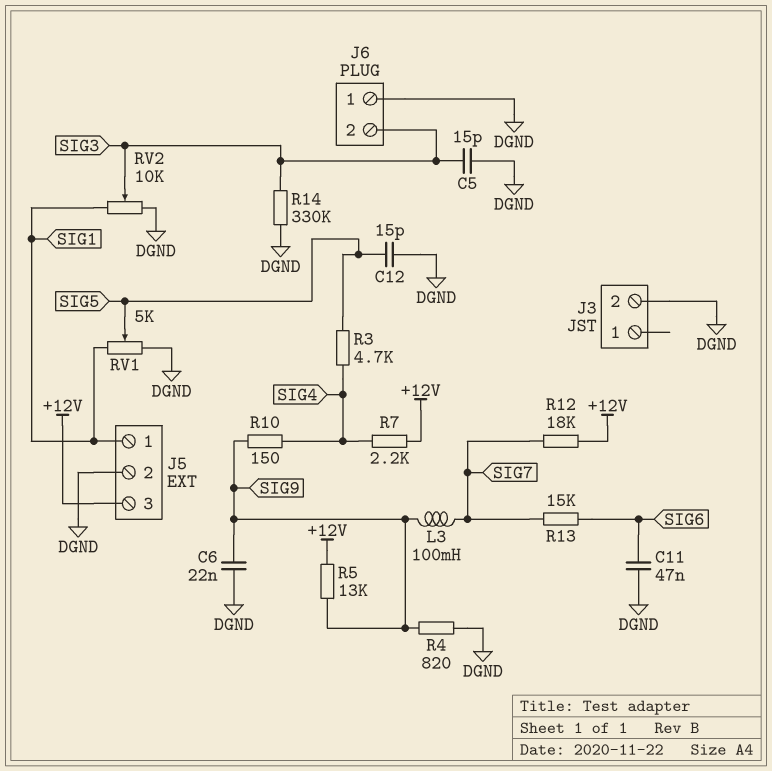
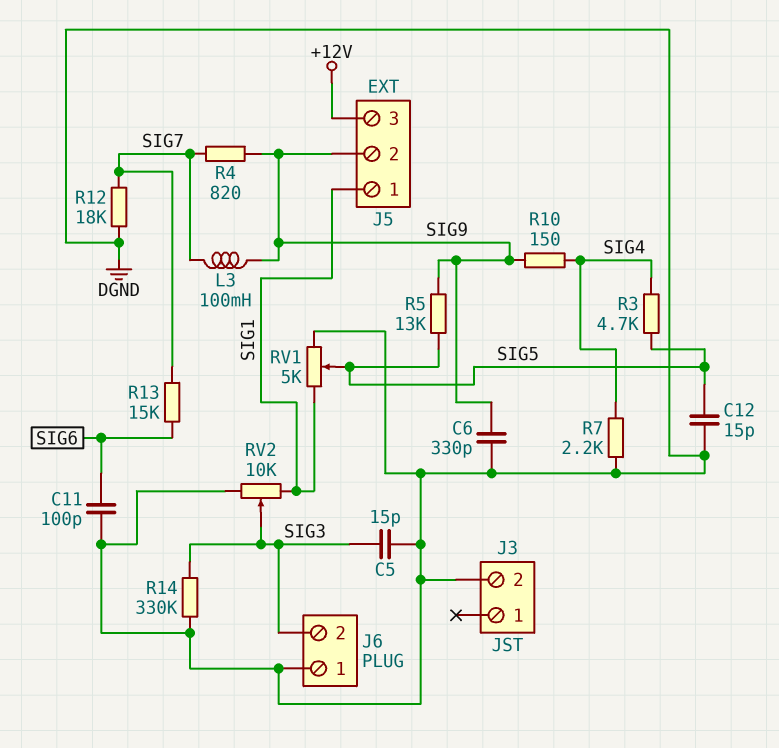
C6: 22nF (DGND, SIG9) -> 330pF (DGND, SIG9)
C11: 47nF (DGND, SIG6) -> 100pF (DGND, SIG6)
J5 pin 2: DGND -> SIG9
R4: 820 (DGND, SIG9) -> 820 (SIG7, SIG9)
R5: 13k (+12V, SIG9) -> 13k (SIG5, SIG9)
R7: 2.2k (+12V, SIG4) -> 2.2k (DGND, SIG4)
R12: 18k (+12V, SIG7) -> 18k (DGND, SIG7)

